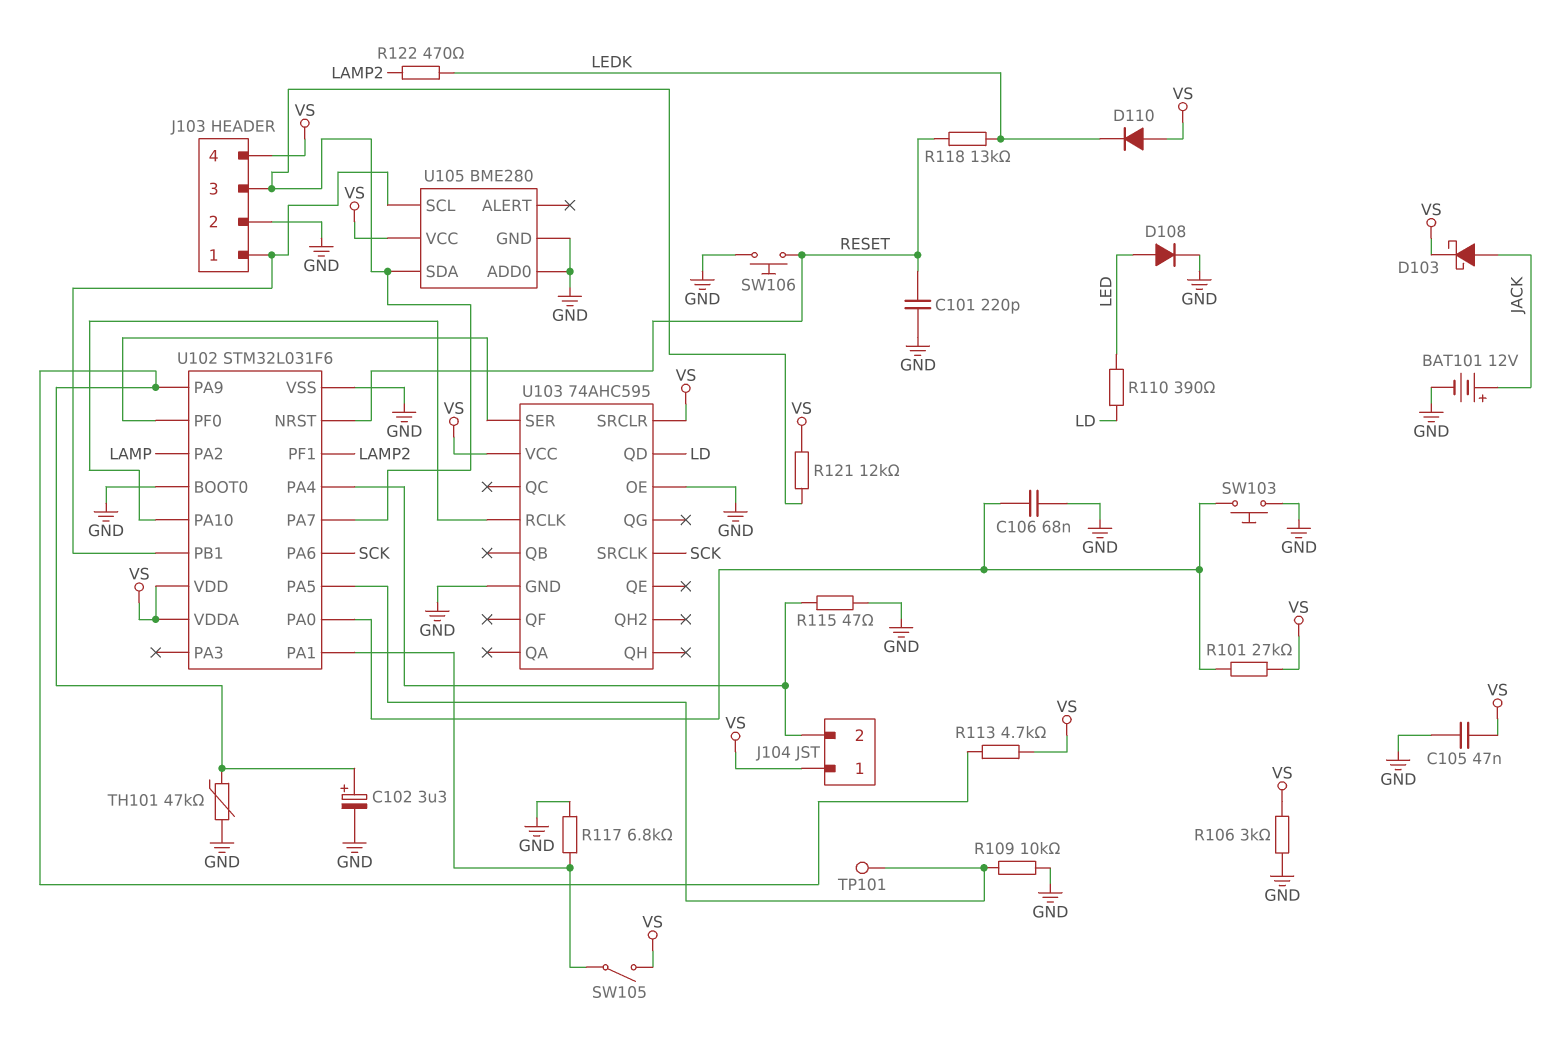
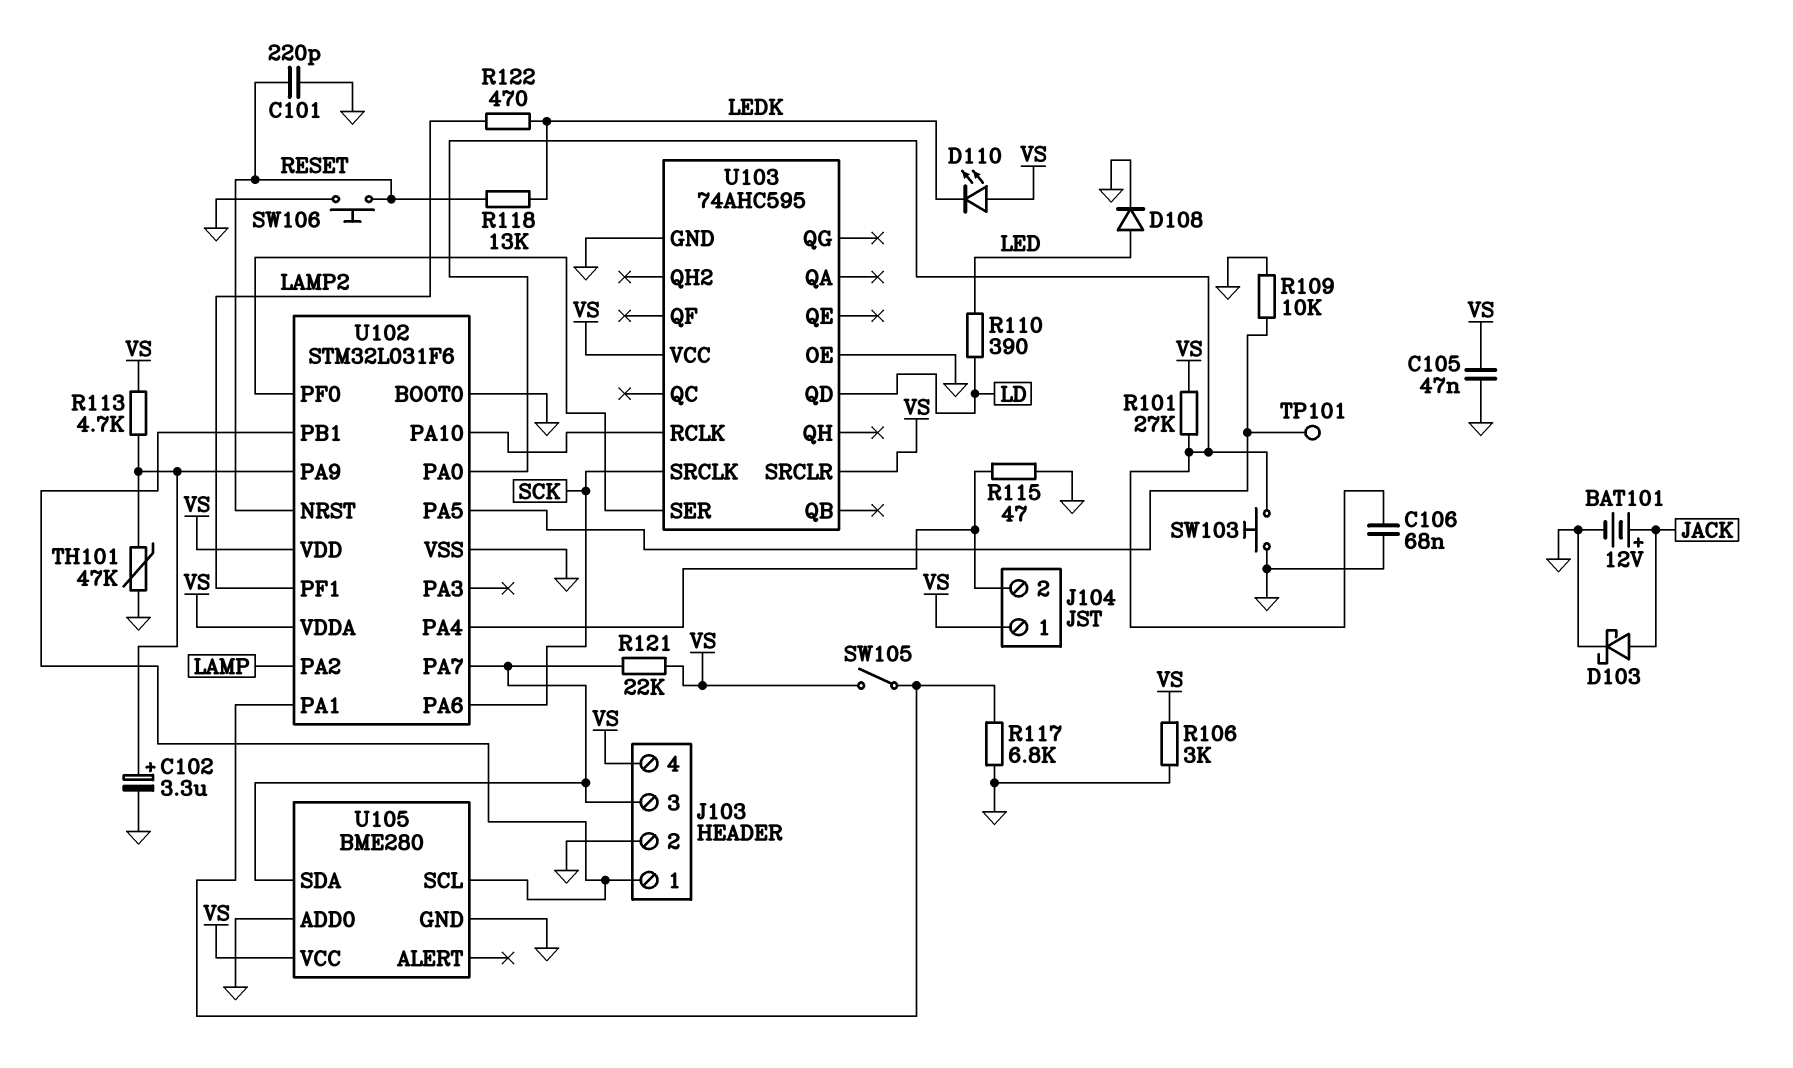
D103: schottky (A JACK, K VS) -> schottky (A JACK, K GND)
D110: diode (A VS, K LEDK) -> LED (A VS, K LEDK)
R121: 12k (J103/3, VS) -> 22k (J103/3, VS)

